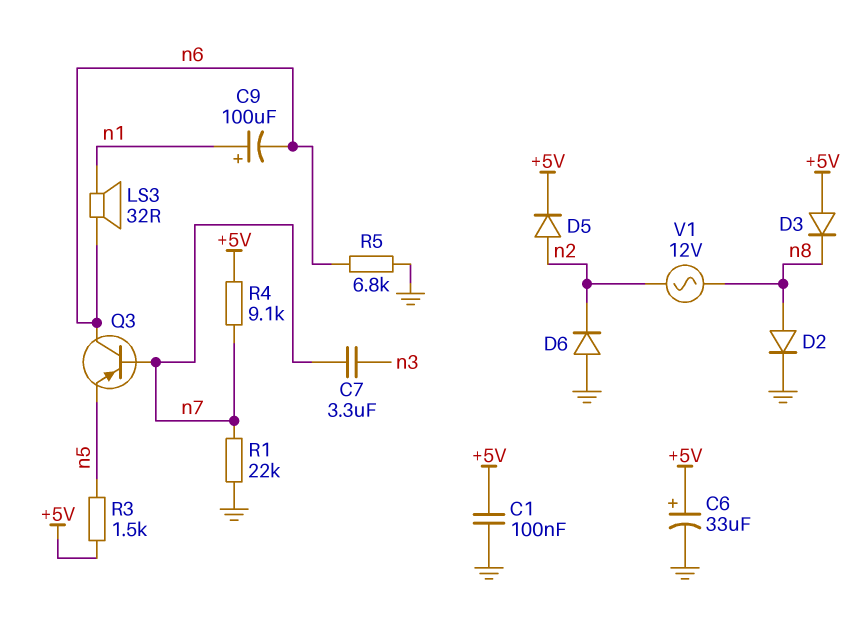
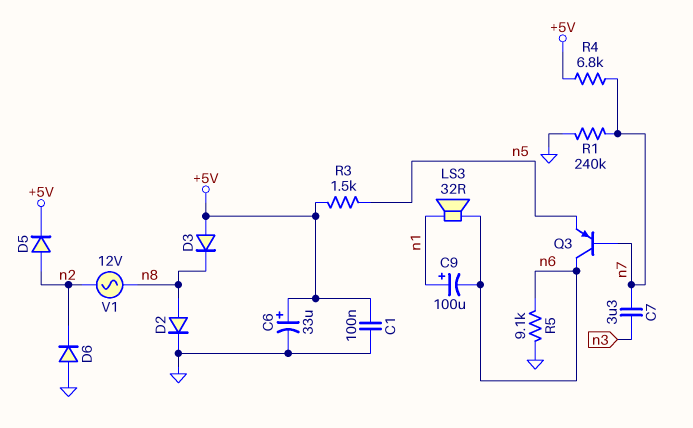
R1: 22k (GND, n7) -> 240k (GND, n7)
R4: 9.1k (+5V, n7) -> 6.8k (+5V, n7)
R5: 6.8k (GND, n6) -> 9.1k (GND, n6)

